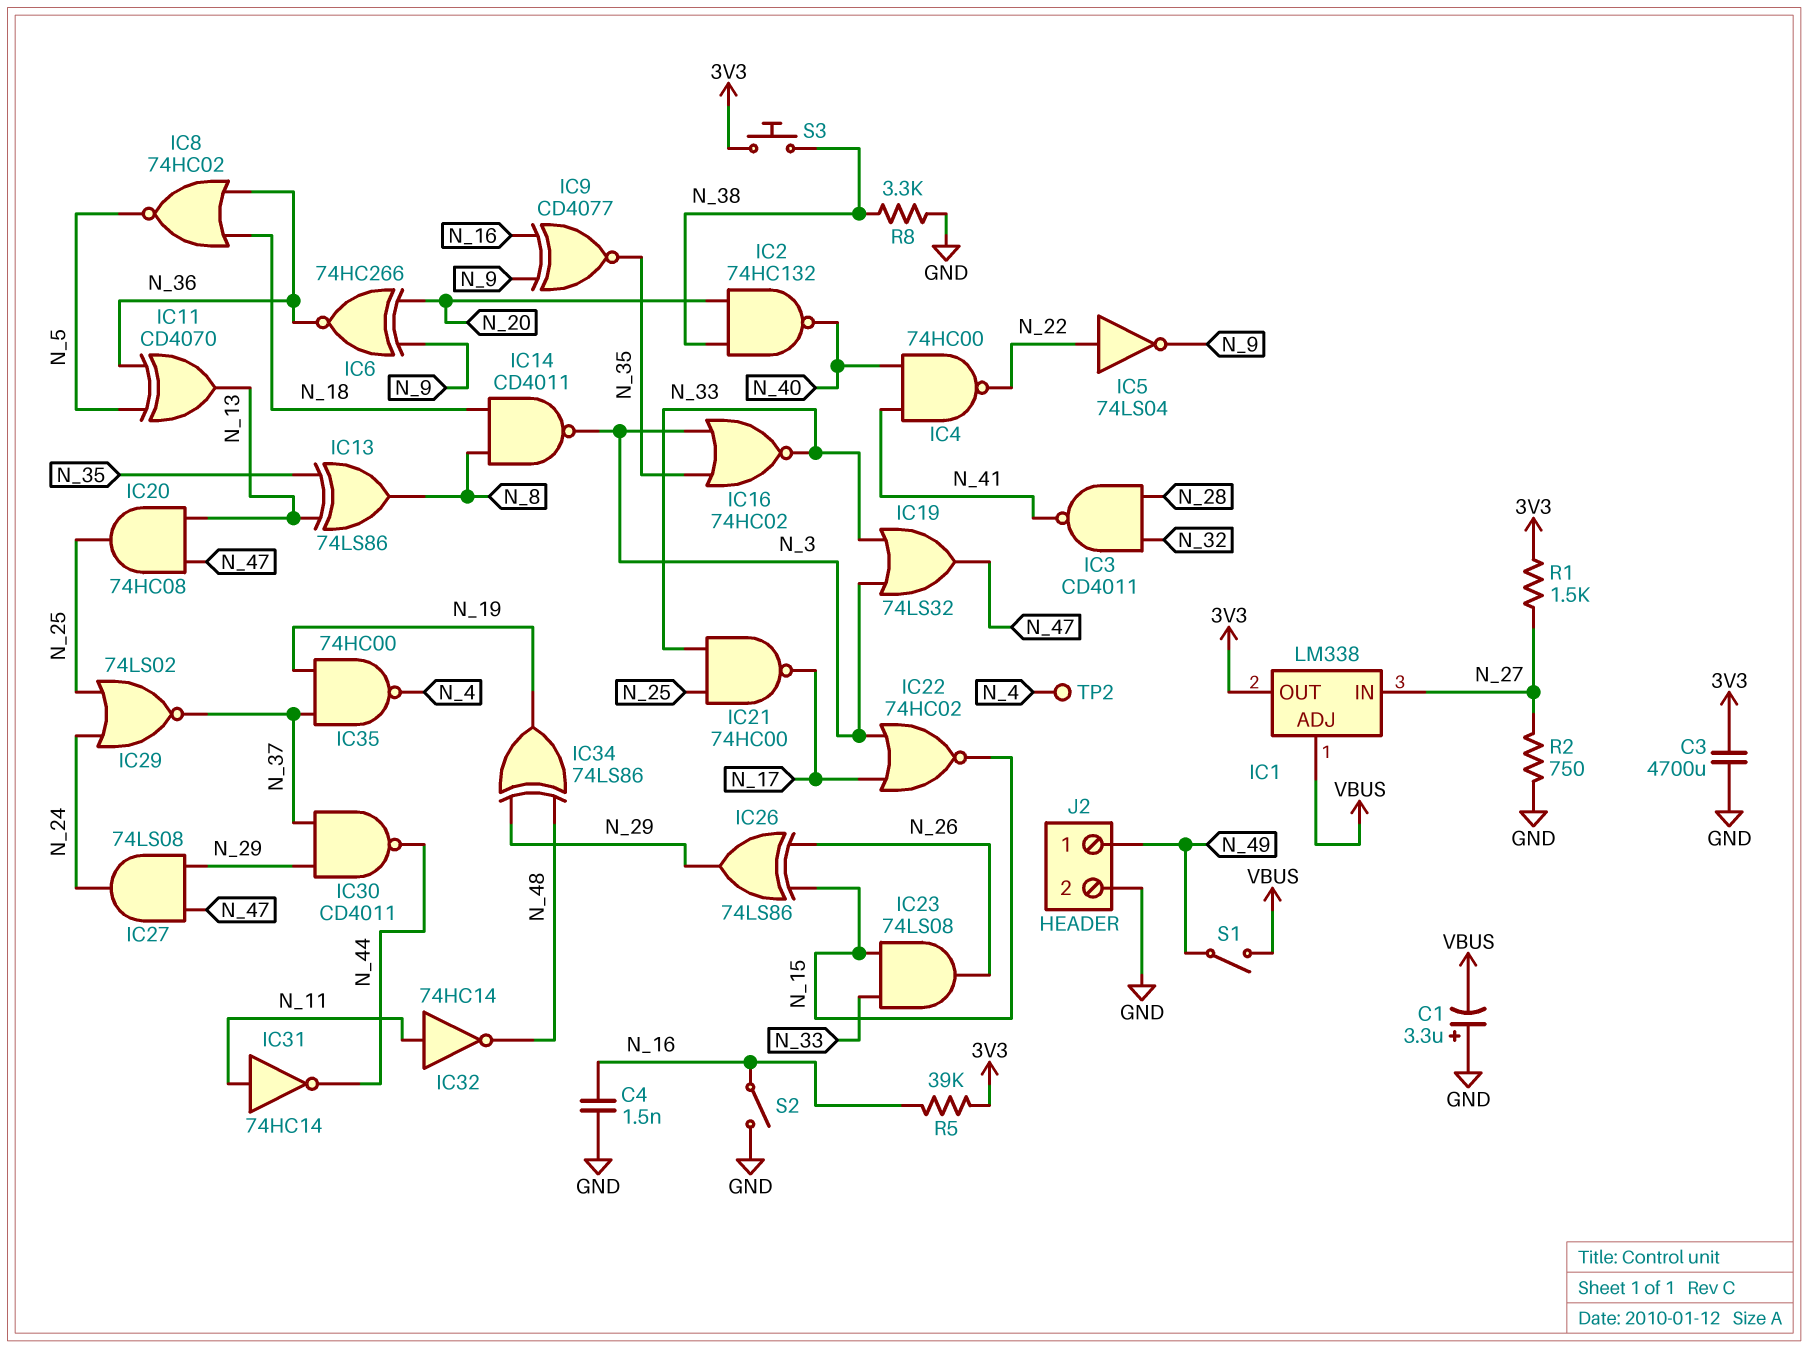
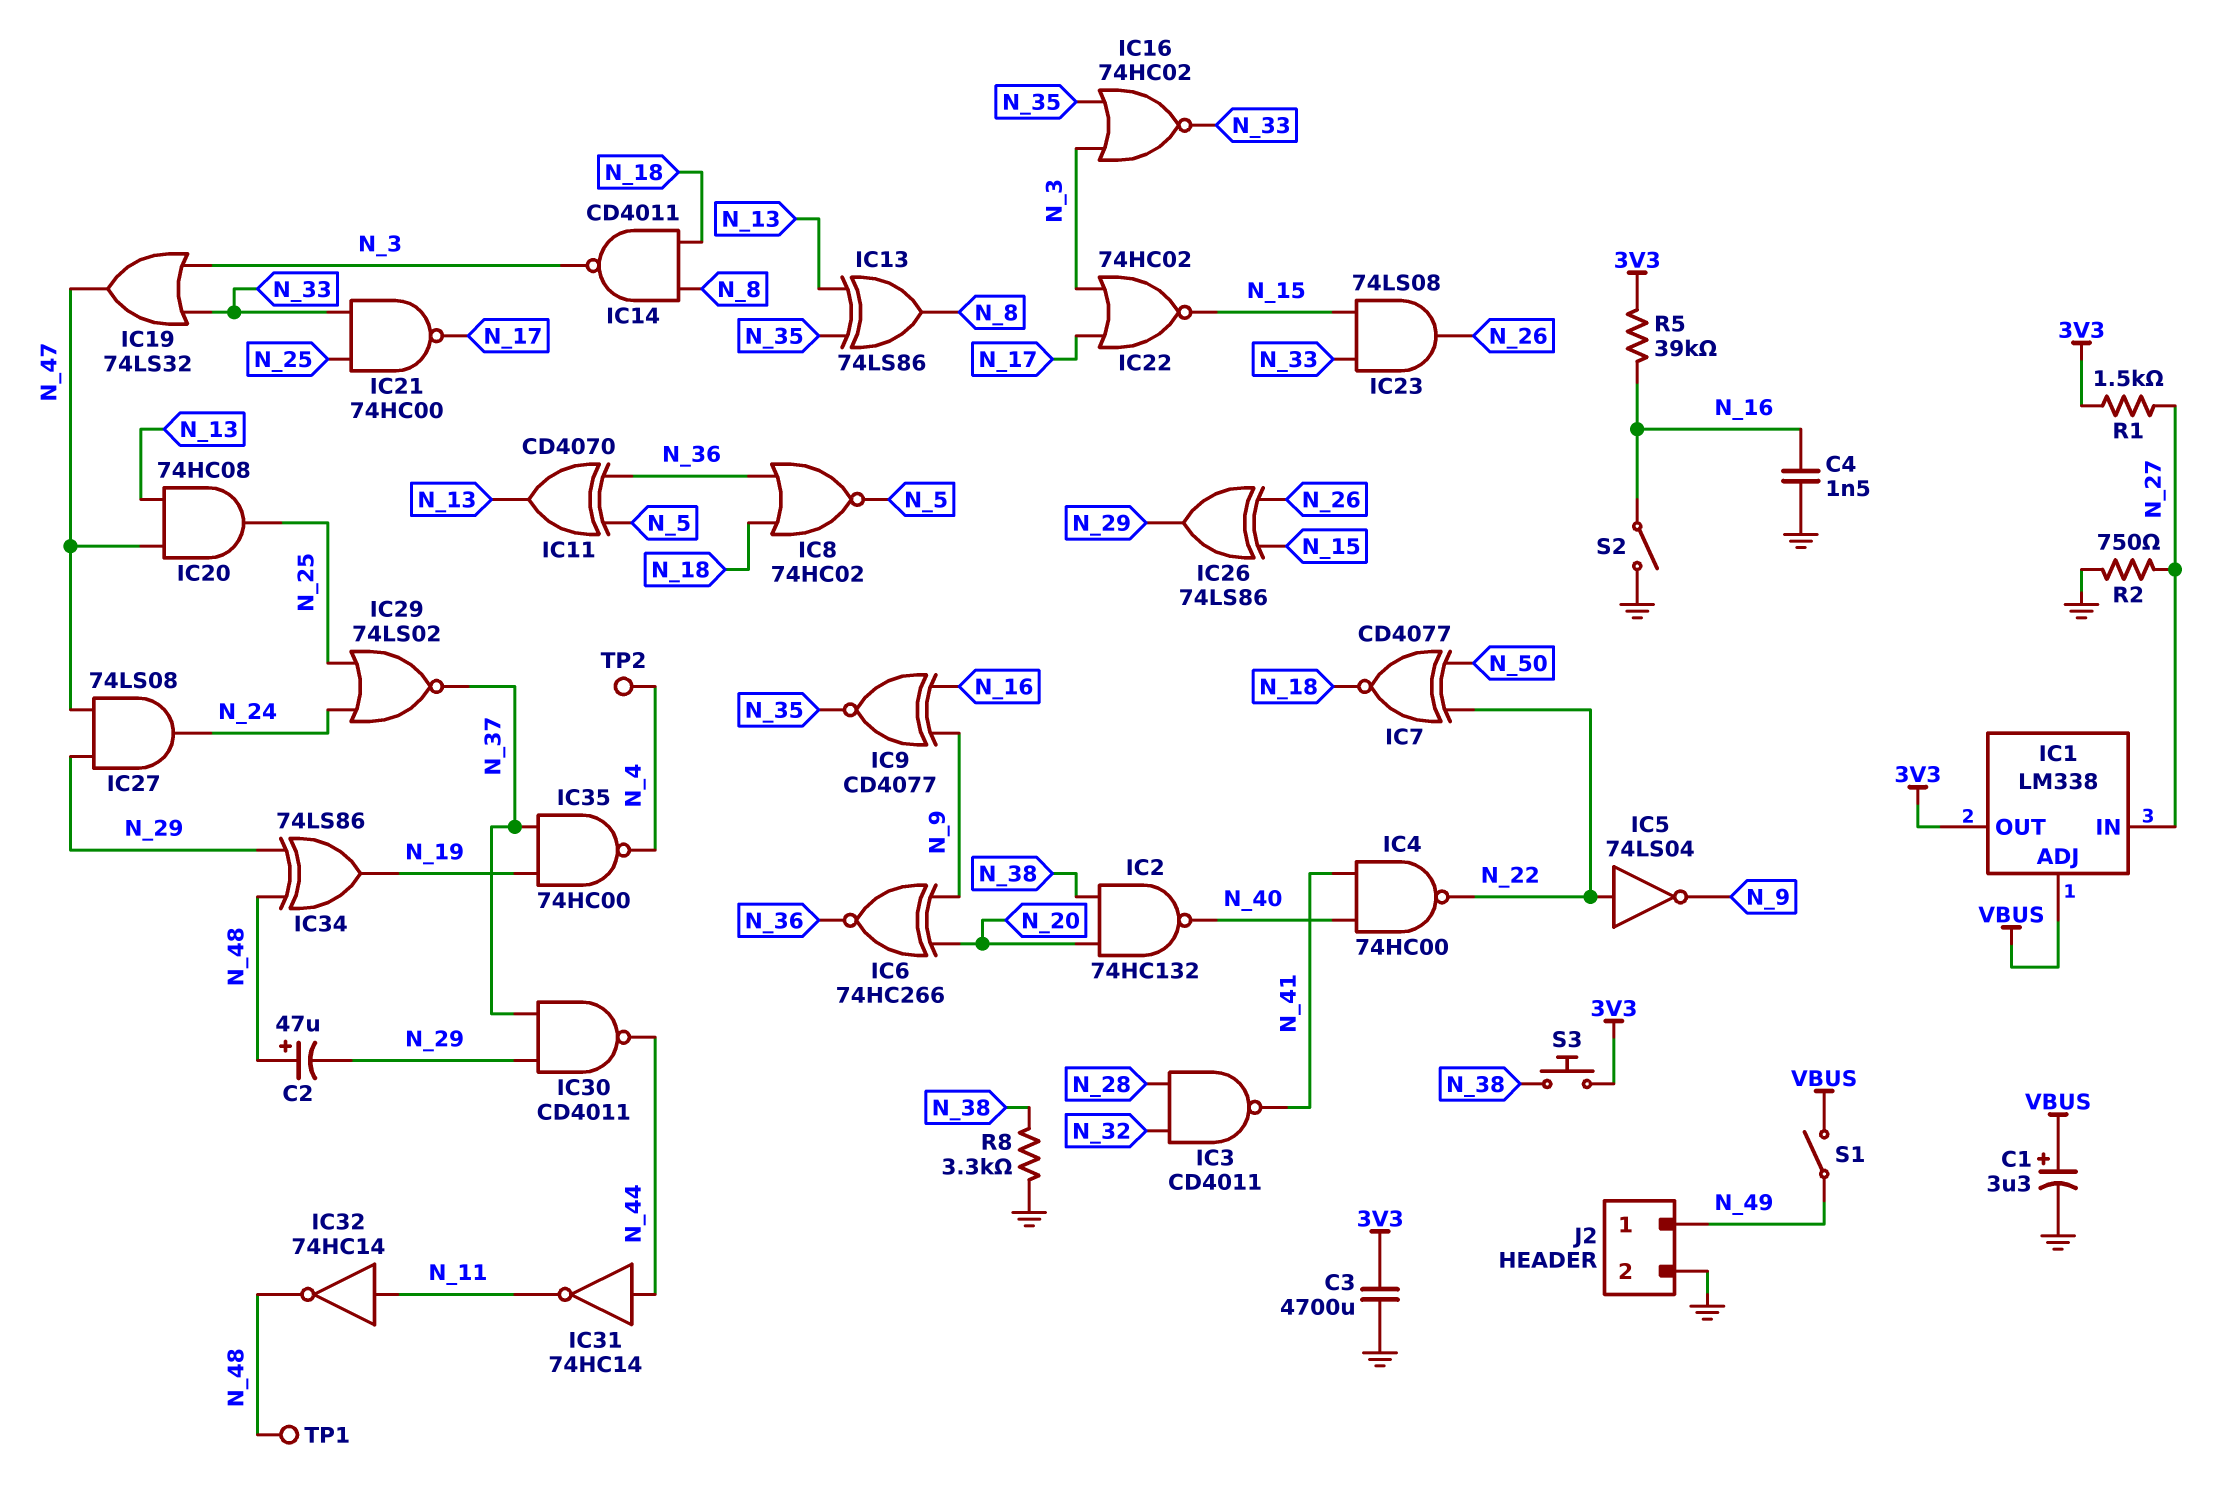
C1: 3.3uF (plus GND, minus VBUS) -> 3.3uF (plus VBUS, minus GND)
C2: none -> 47uF (plus N_48, minus N_29)
IC7: none -> XNOR CD4077 (in N_22, in N_50, out N_18)
IC31: NOT 74HC14 (in N_11, out N_44) -> NOT 74HC14 (in N_44, out N_11)
TP1: none -> test point (N_48)

